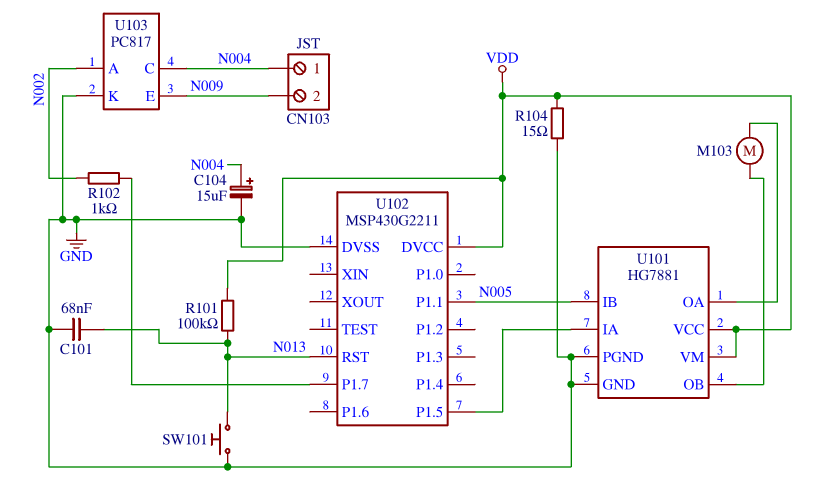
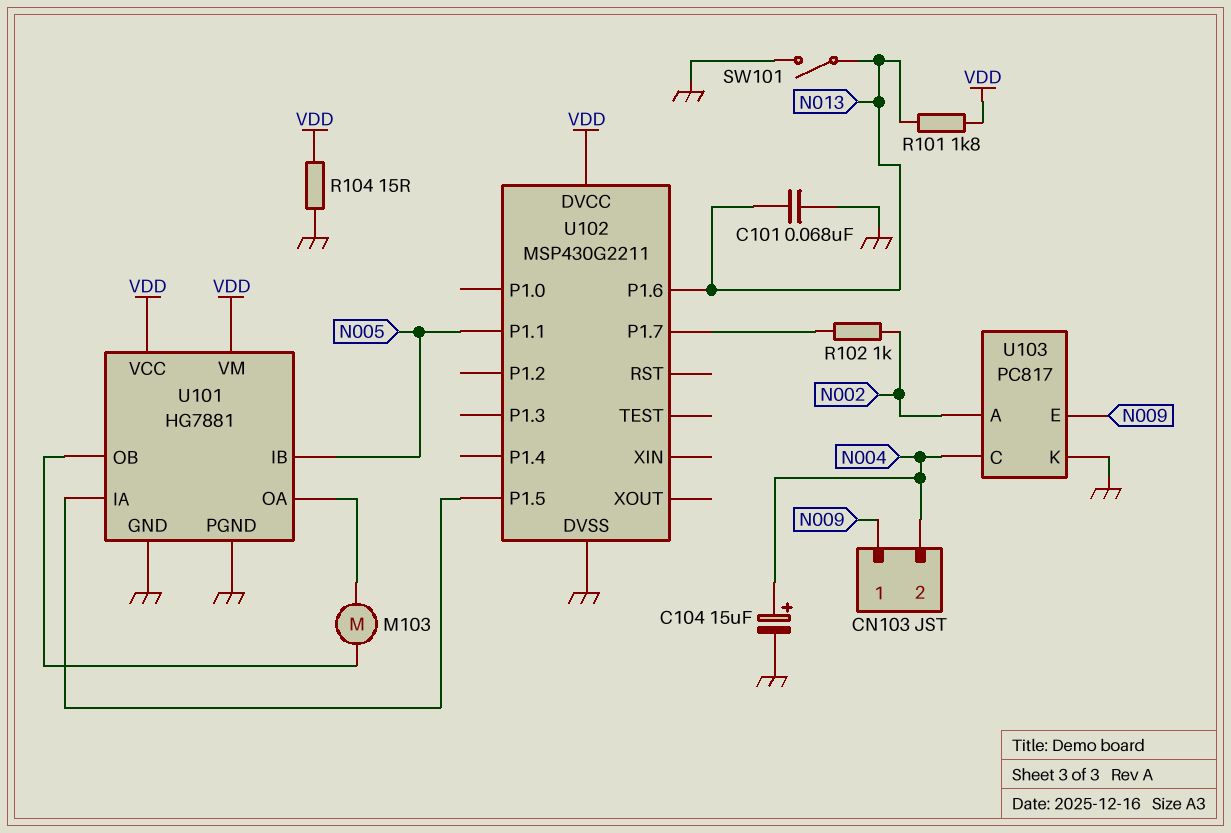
CN103 pin 1: N004 -> N009
CN103 pin 2: N009 -> N004
R101: 100k (N013, VDD) -> 1.8k (N013, VDD)
SW101: button (GND, N013) -> switch (GND, N013)
U102 pin P1.6: none -> N013
U102 pin RST: N013 -> none

